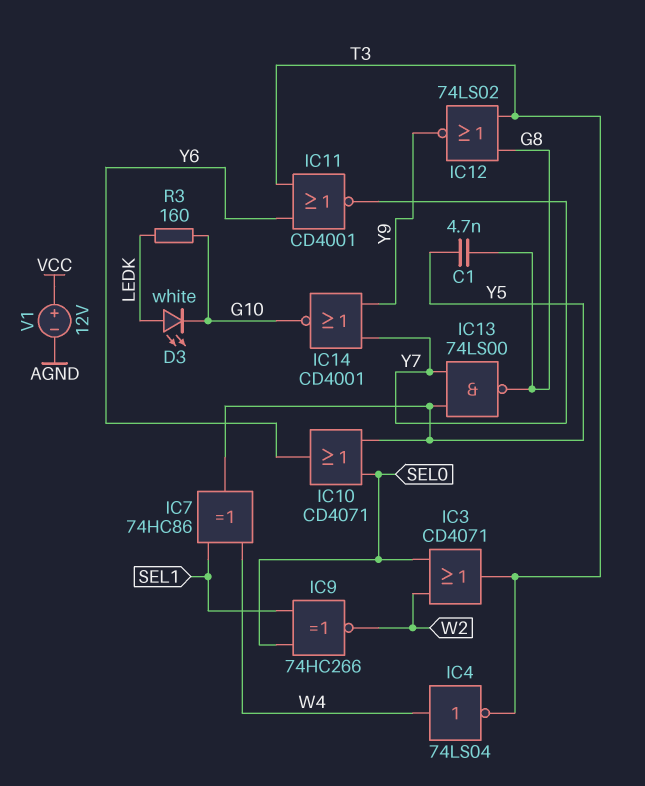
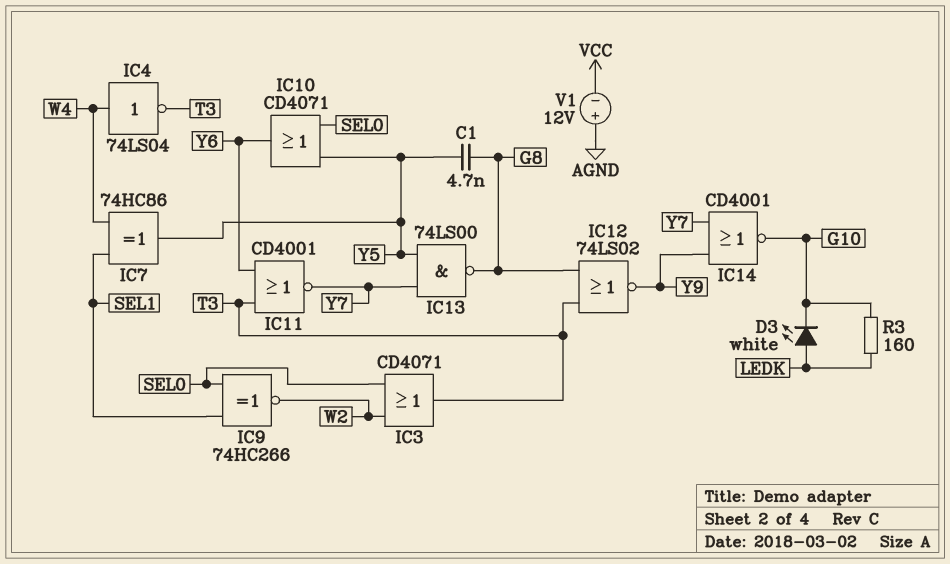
V1: 12V (plus VCC, minus AGND) -> 12V (plus AGND, minus VCC)

